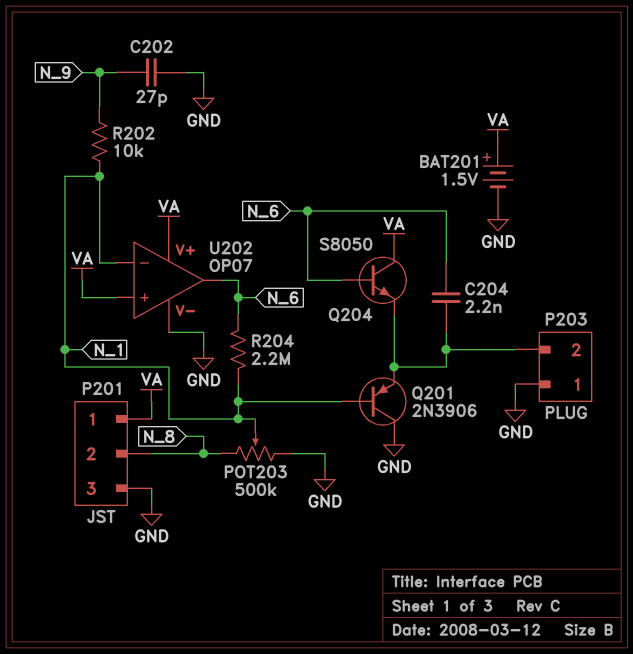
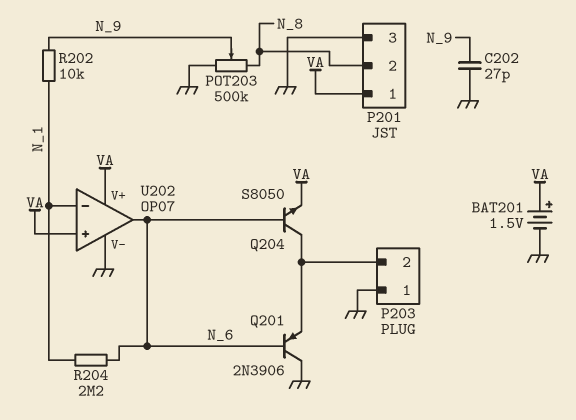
C204: 2.2nF (N_6, P203/2) -> none
POT203: 500k (GND, N_8, wiper N_1) -> 500k (GND, N_8, wiper N_9)
Q201: PNP 2N3906 (B N_1, C GND, E P203/2) -> PNP 2N3906 (B N_6, C GND, E P203/2)
Q204: NPN S8050 (B N_6, C VA, E P203/2) -> NPN S8050 (B N_6, C P203/2, E VA)

